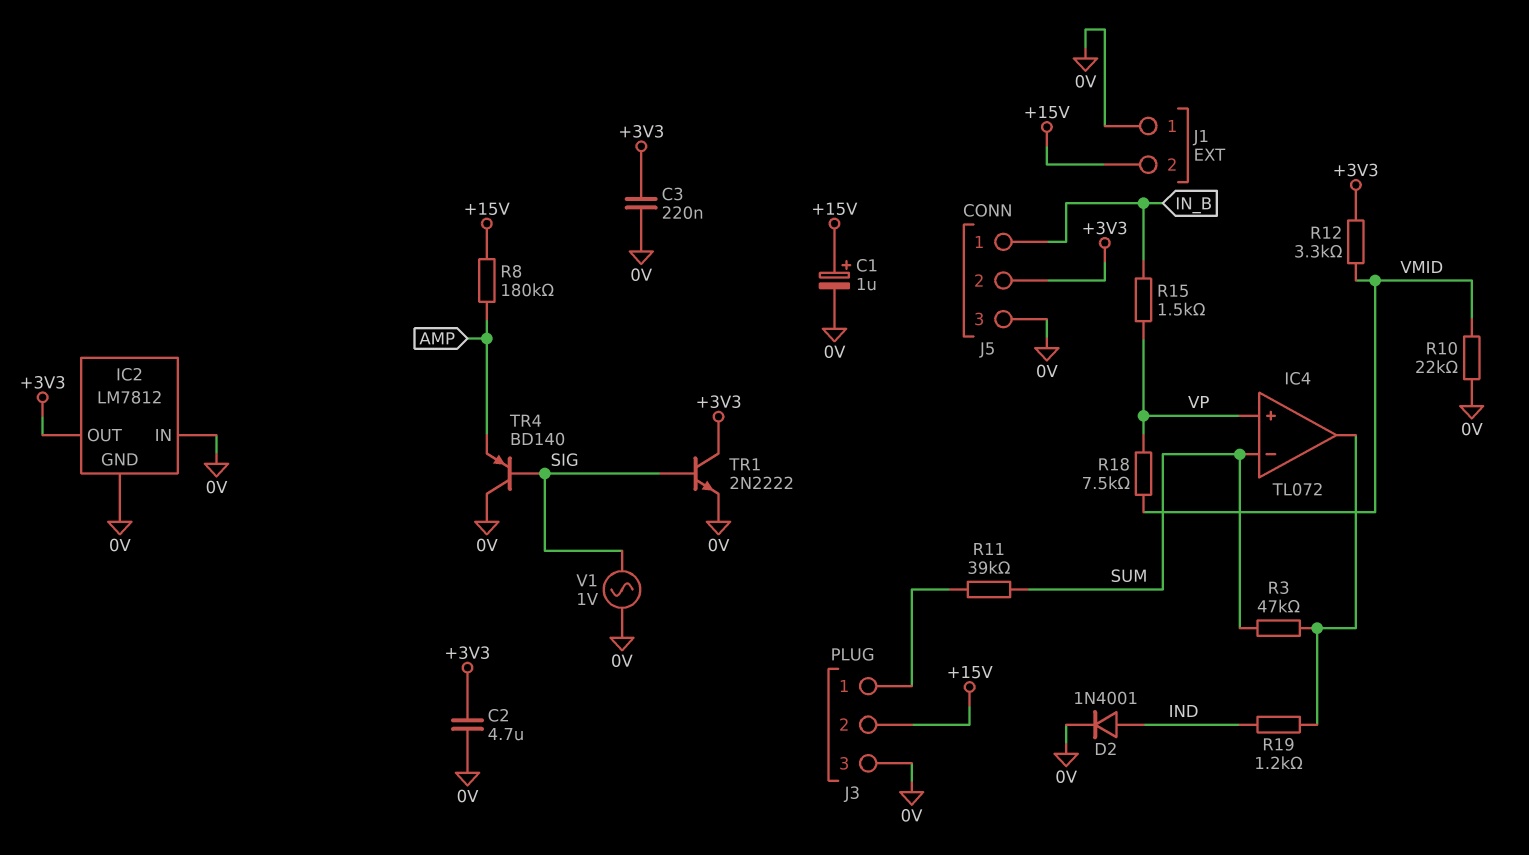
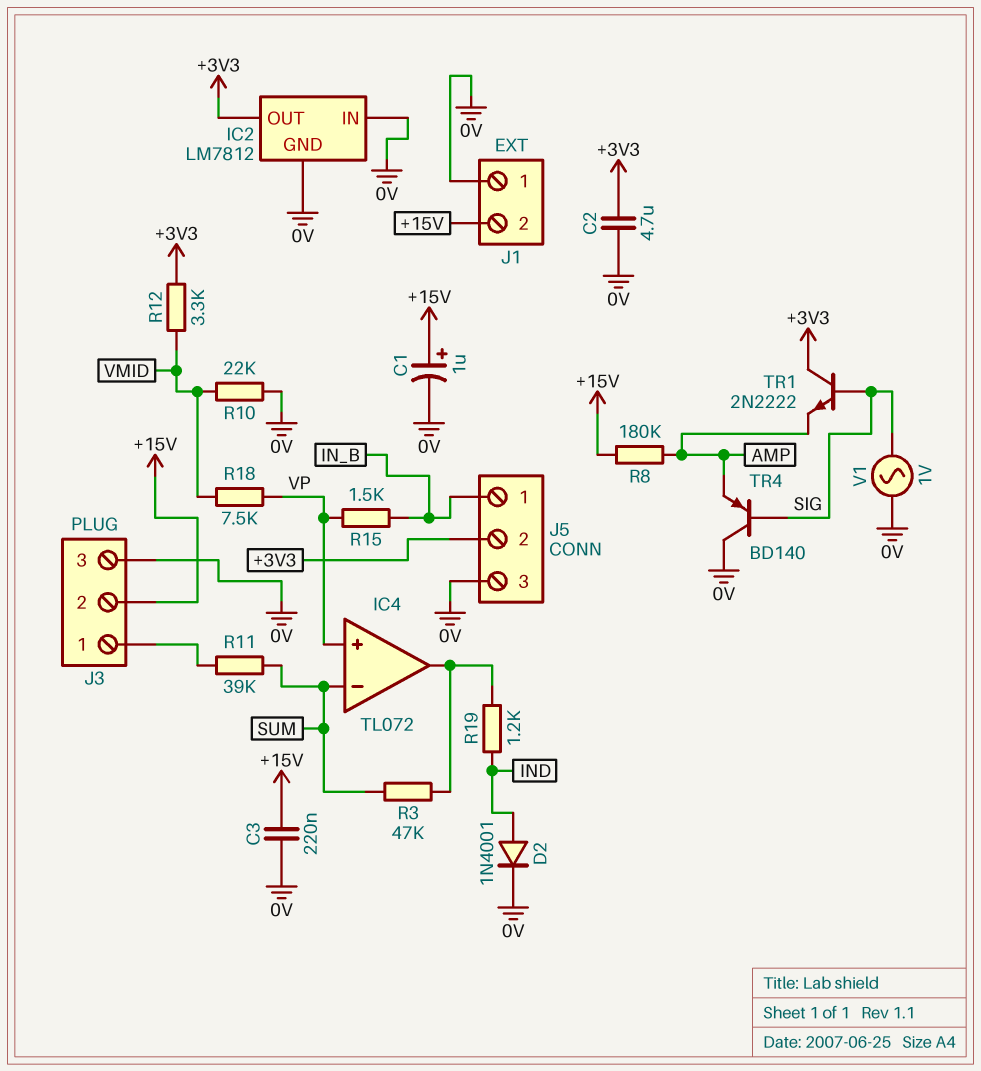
C3: 220nF (+3V3, 0V) -> 220nF (+15V, 0V)
TR1: NPN 2N2222 (B SIG, C +3V3, E 0V) -> NPN 2N2222 (B SIG, C +3V3, E AMP)

